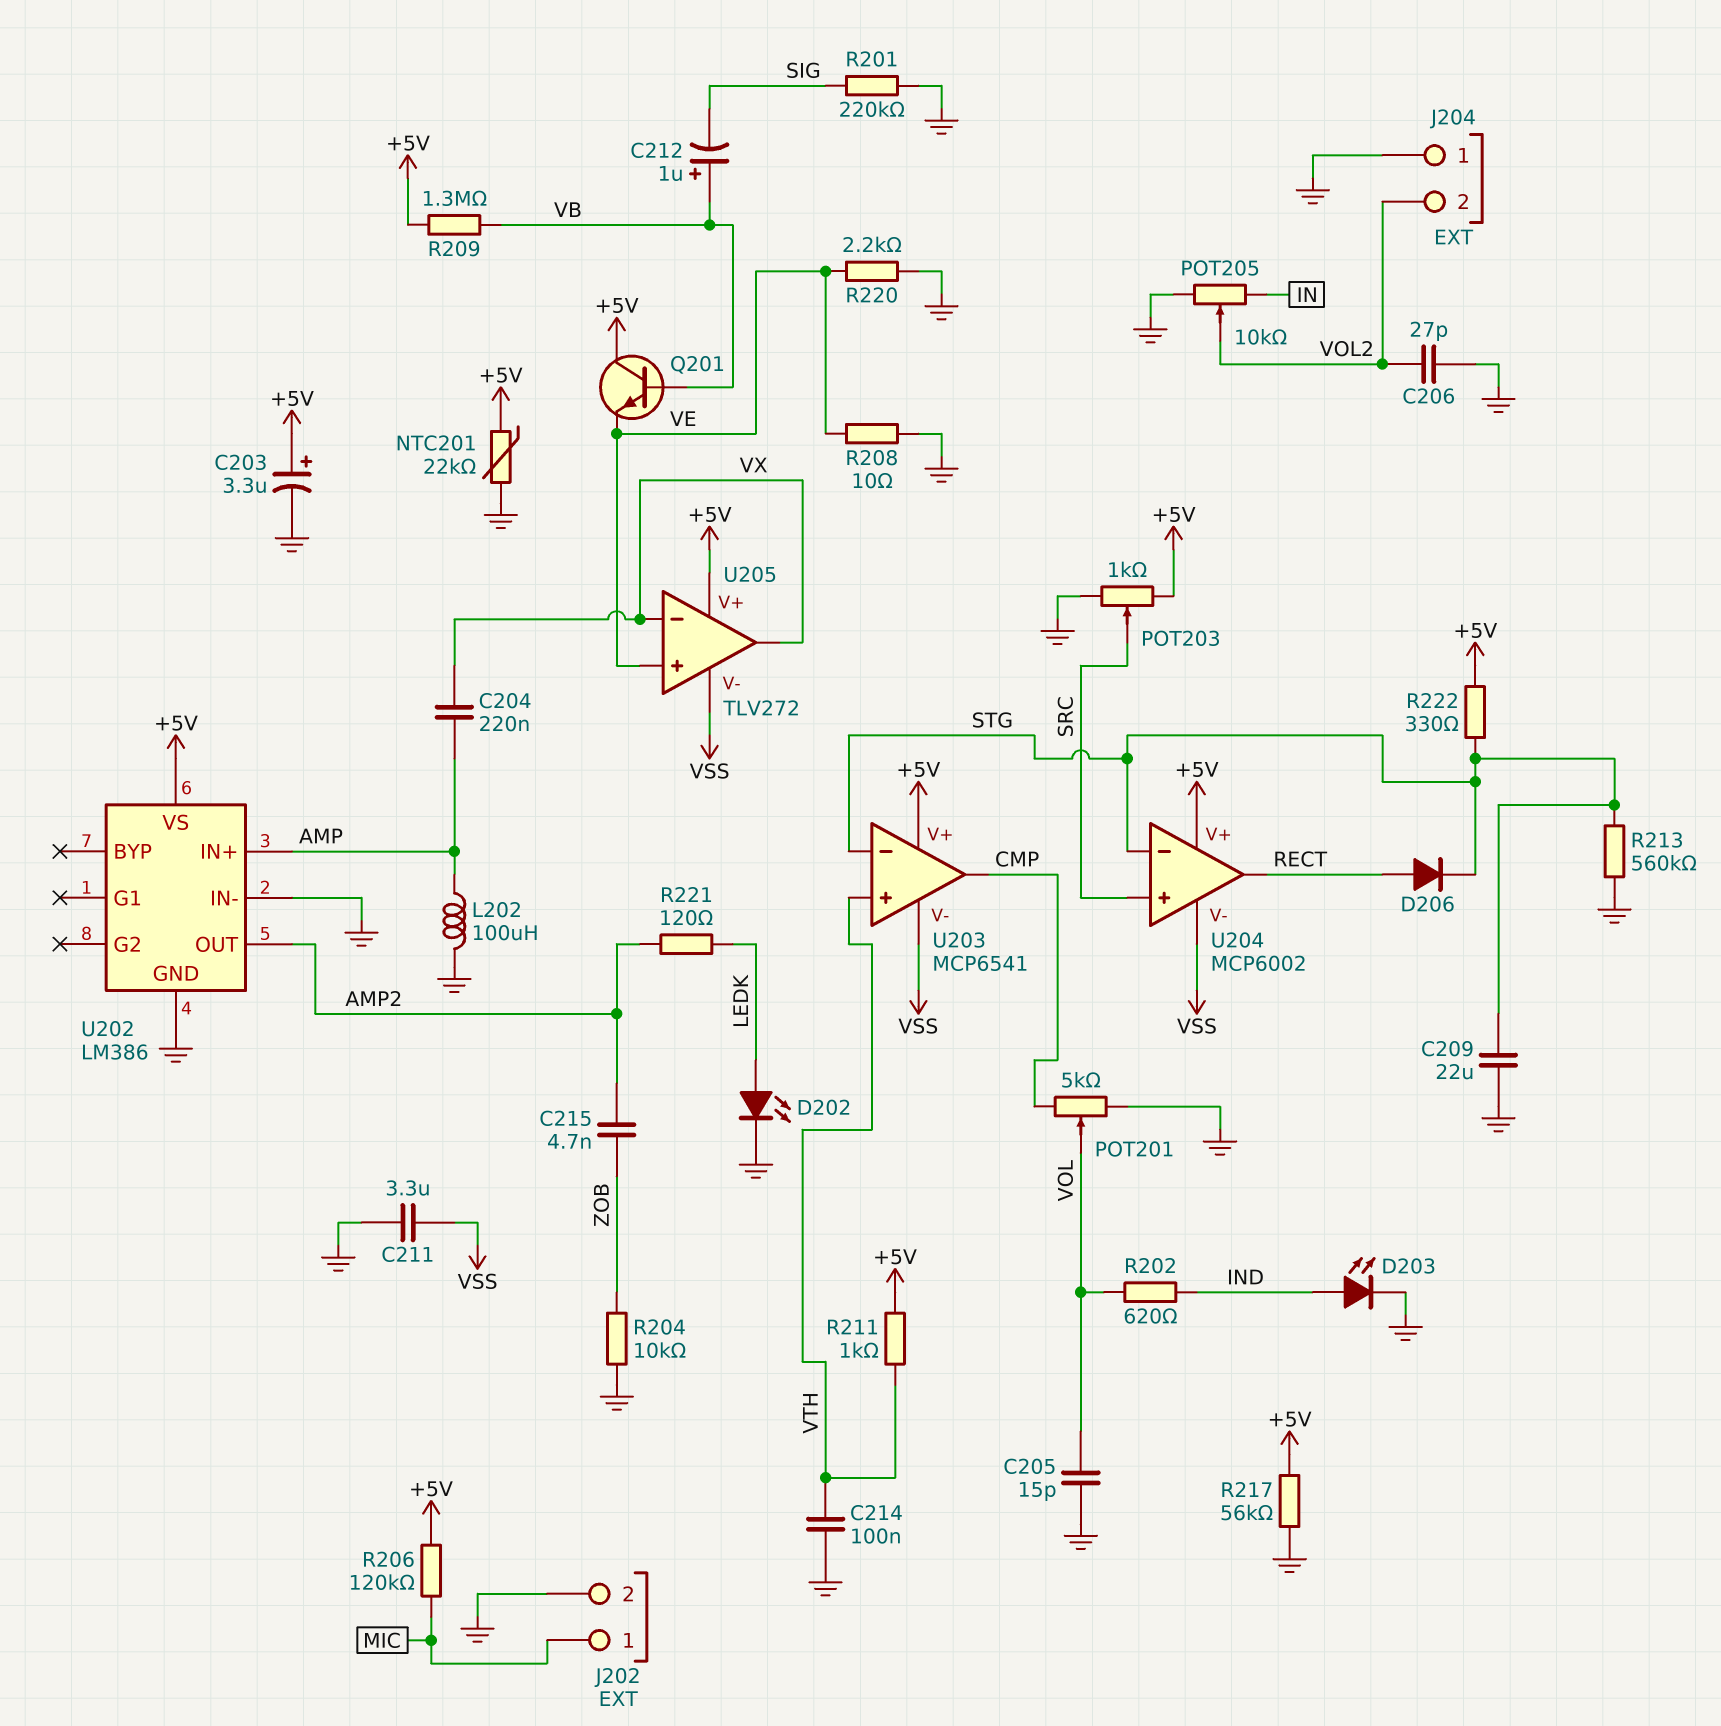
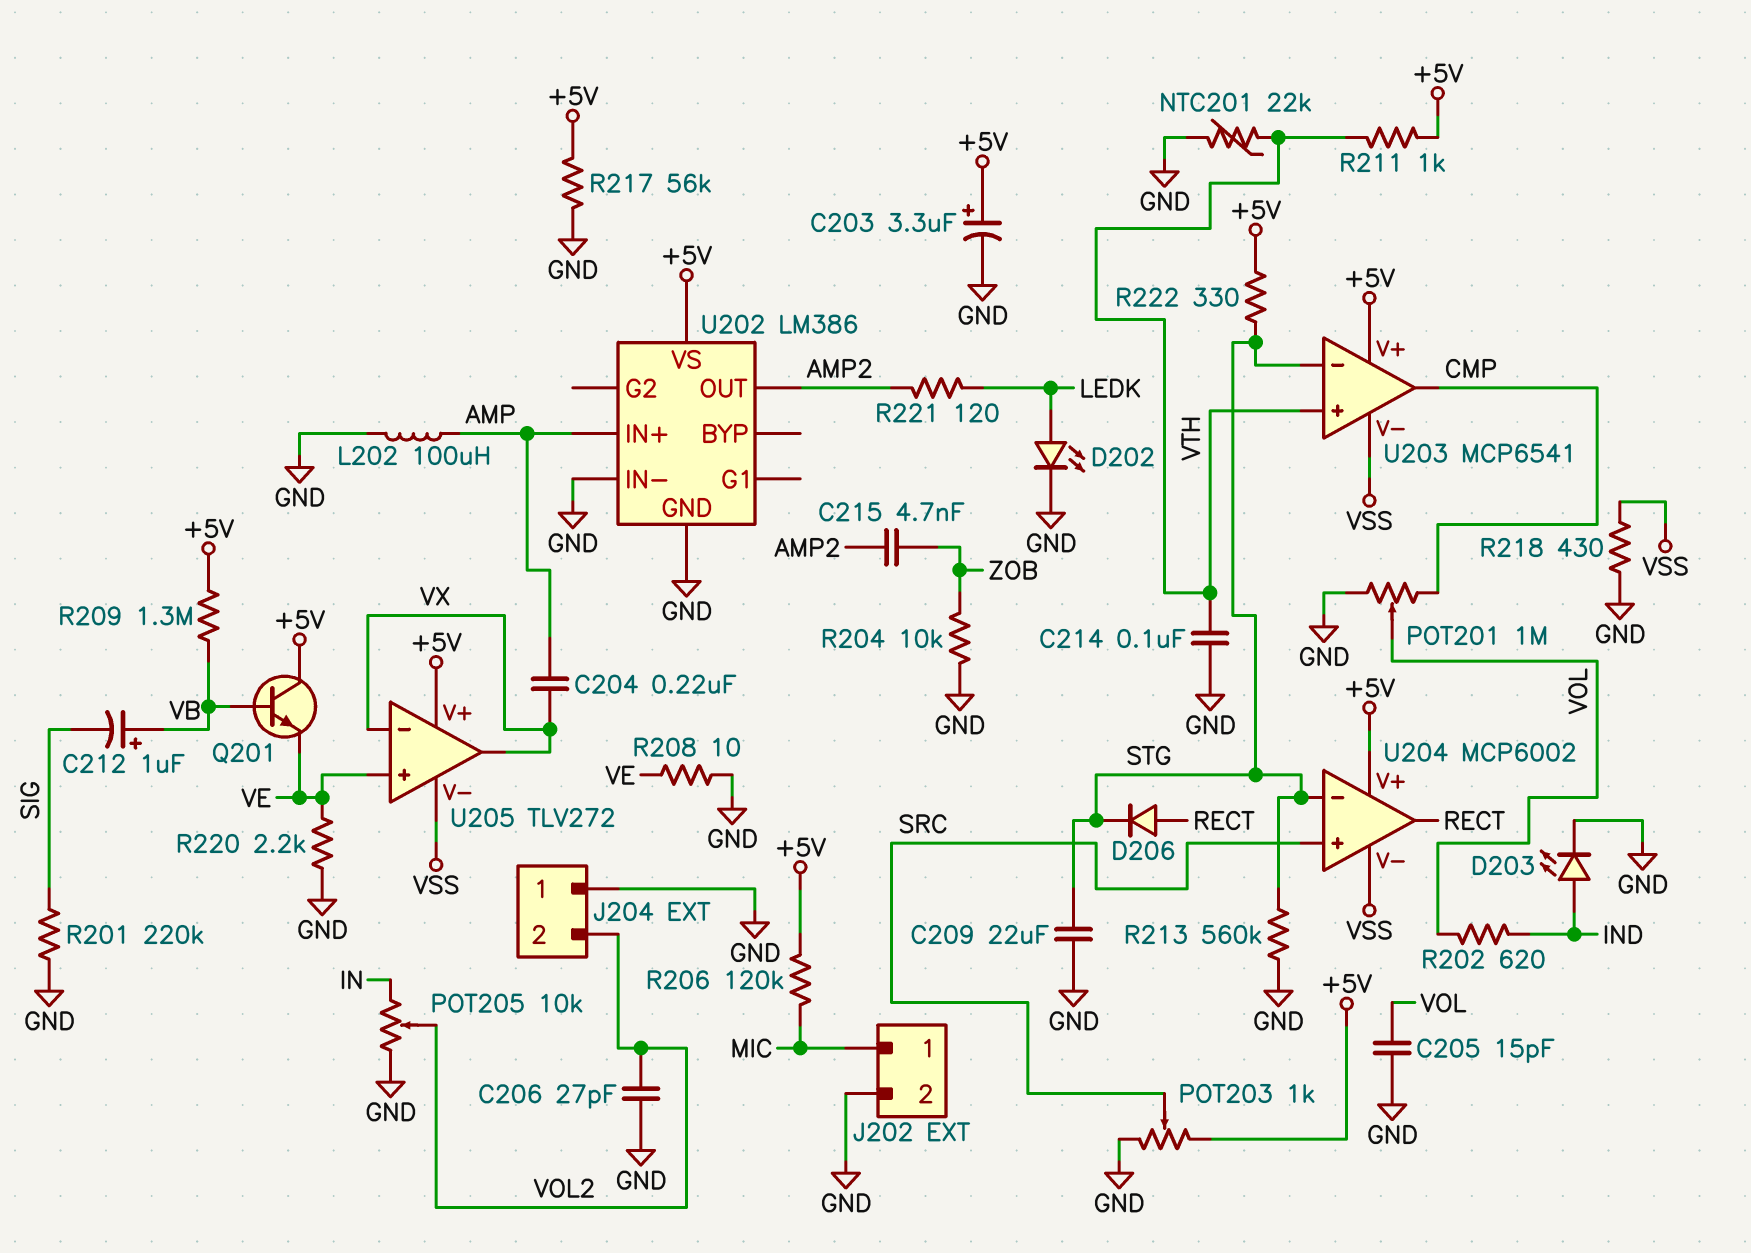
C211: 3.3uF (GND, VSS) -> none
NTC201: 22k (+5V, GND) -> 22k (GND, VTH)
POT201: 5k (CMP, GND, wiper VOL) -> 1M (CMP, GND, wiper VOL)
R218: none -> 430 (GND, VSS)

